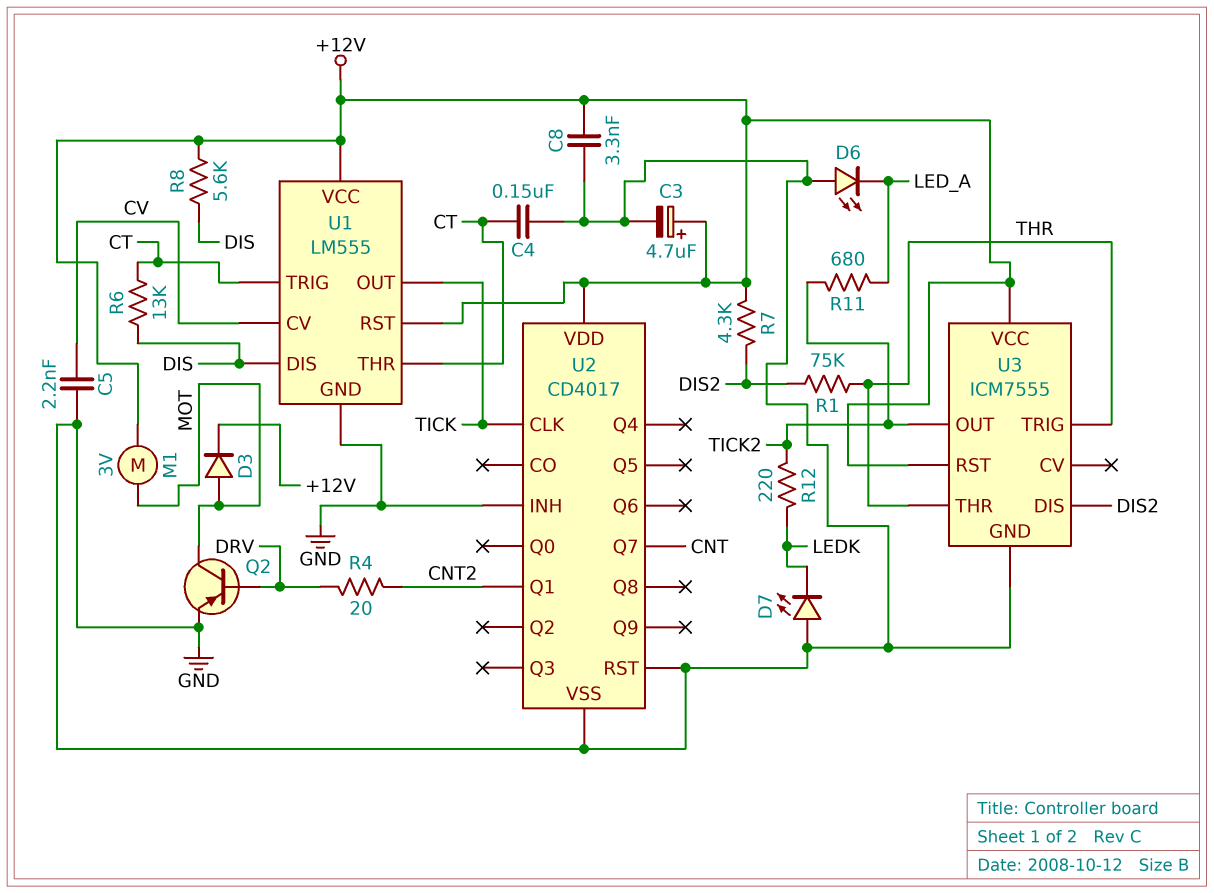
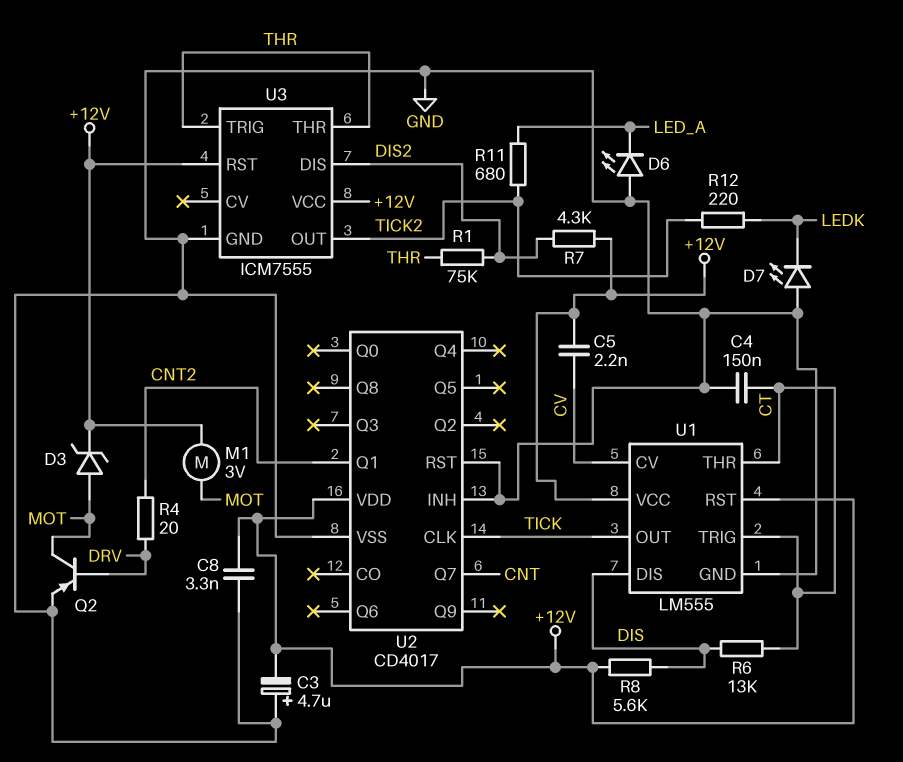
C3: 4.7uF (plus +12V, minus GND) -> 4.7uF (plus GND, minus +12V)
C5: 2.2nF (CV, GND) -> 2.2nF (+12V, CV)
D3: diode (A MOT, K +12V) -> zener (A MOT, K +12V)

